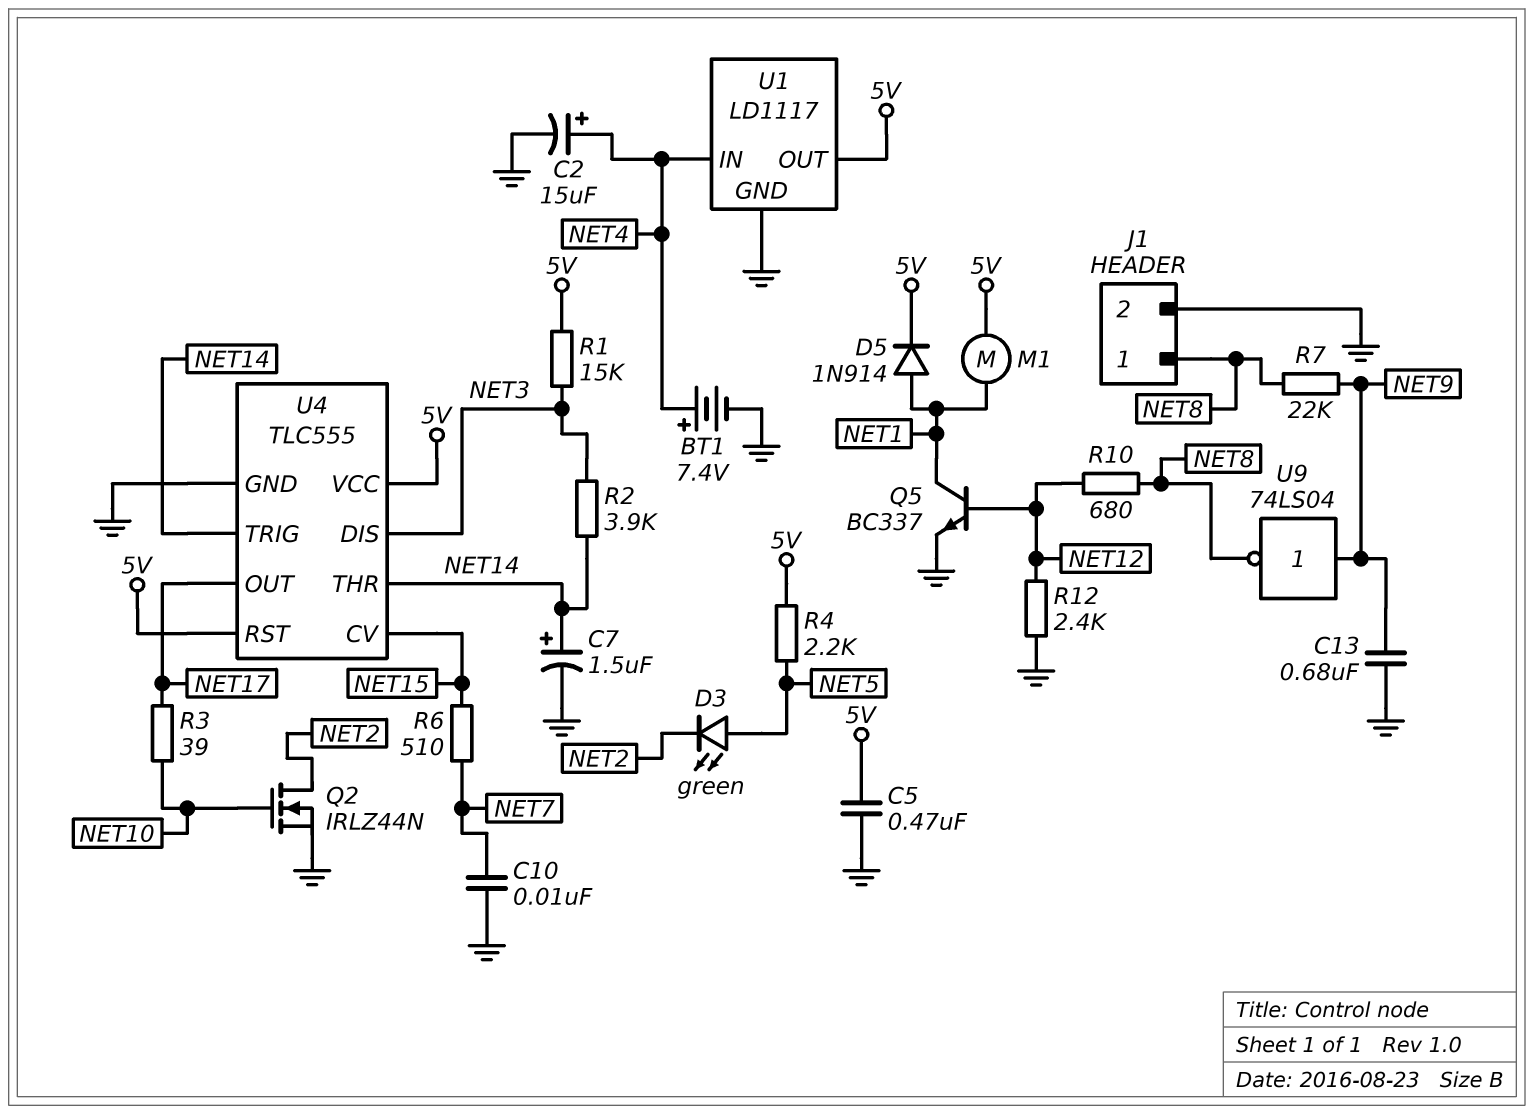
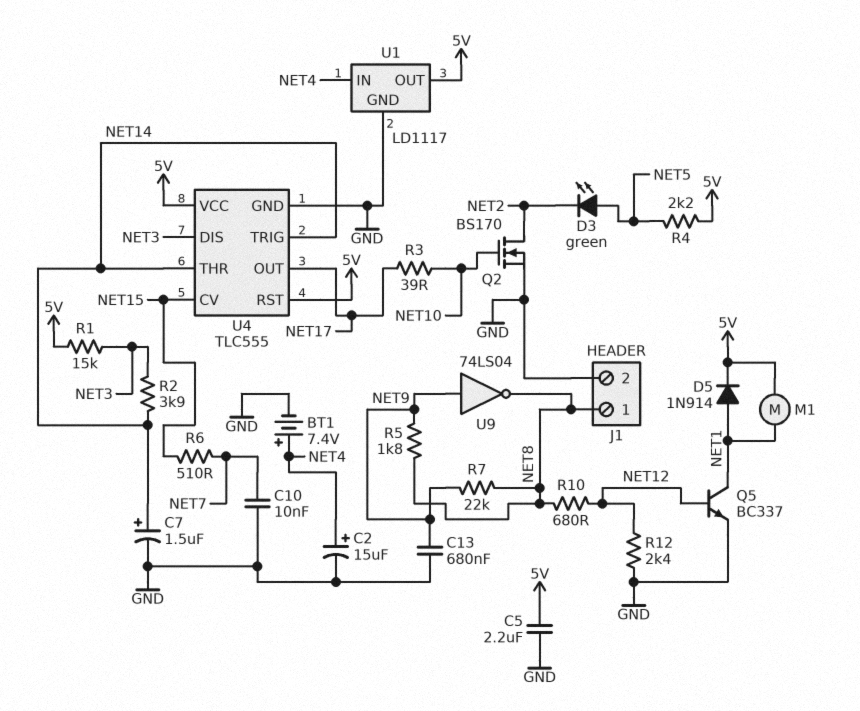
C5: 470nF (5V, GND) -> 2.2uF (5V, GND)
Q2: NMOS IRLZ44N (G NET10, D NET2, S GND) -> NMOS BS170 (G NET10, D NET2, S GND)
R5: none -> 1.8k (NET8, NET9)

